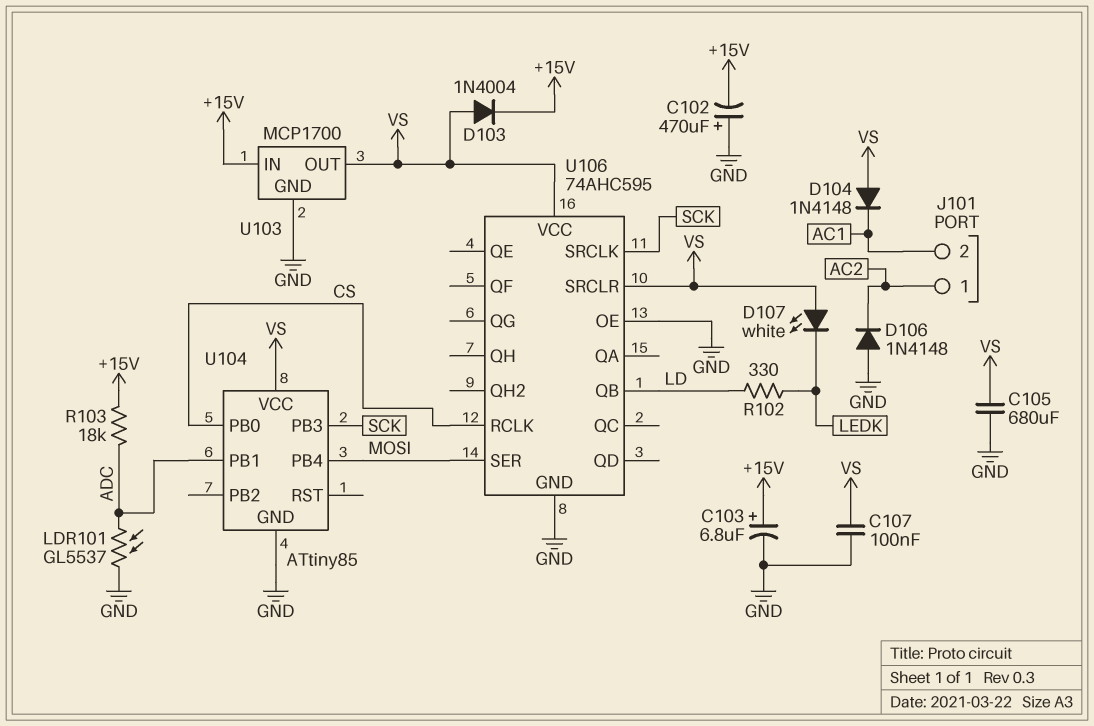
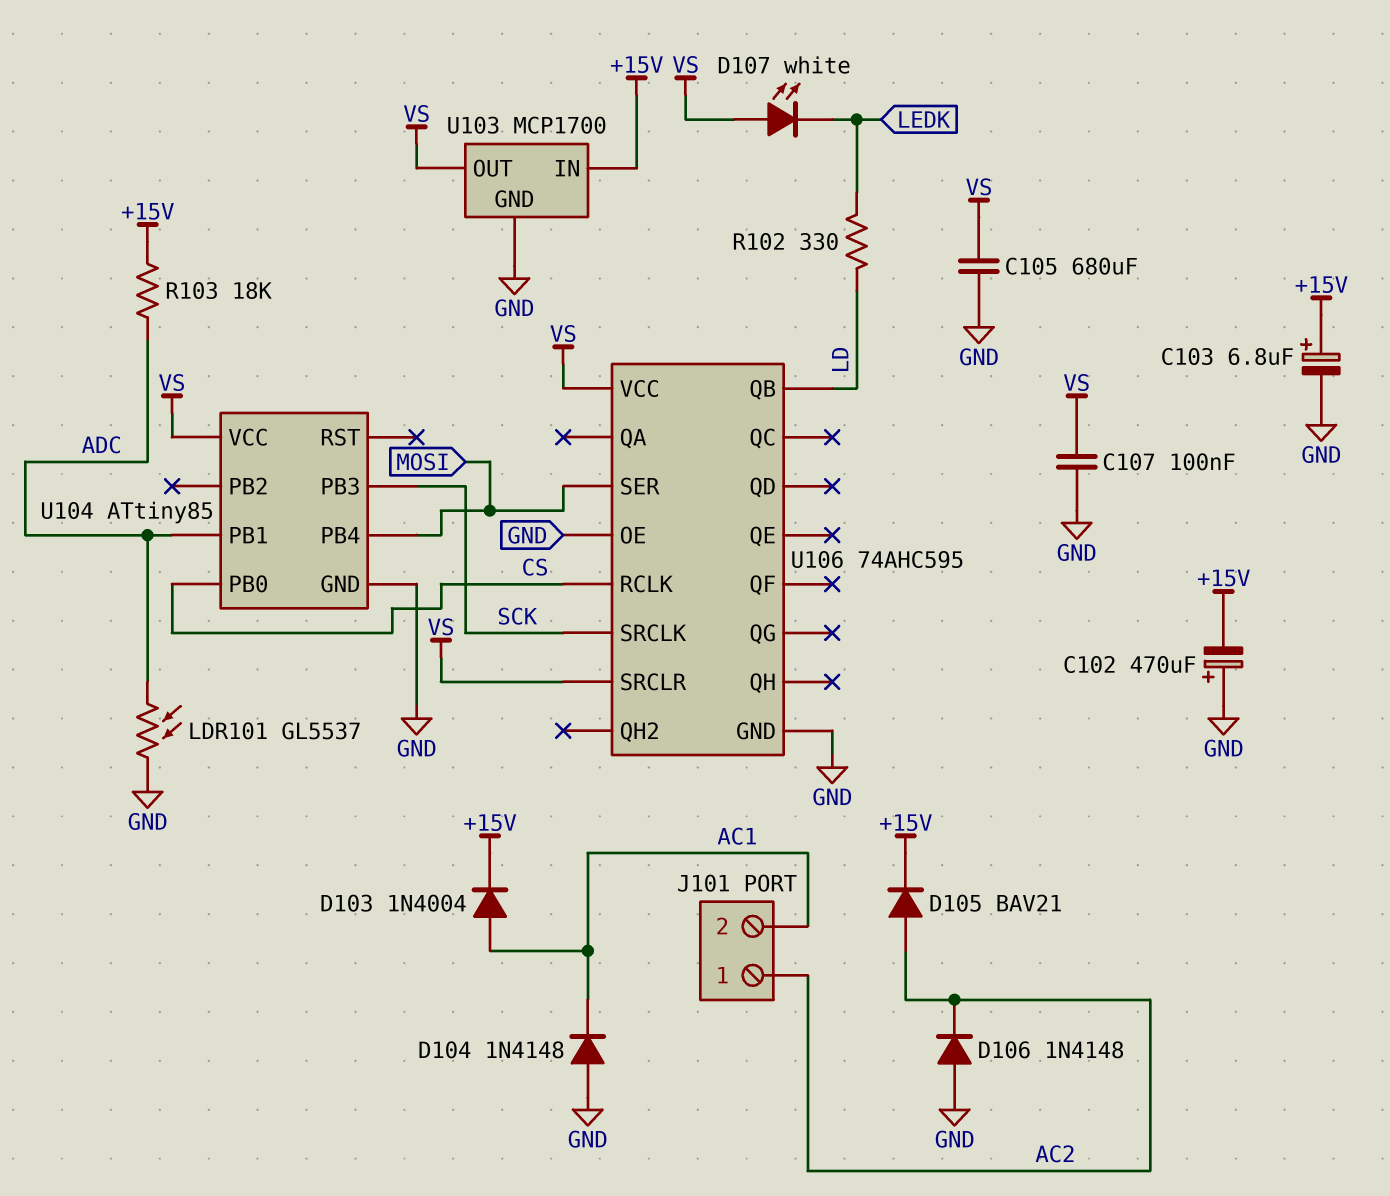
D103: diode 1N4004 (A VS, K +15V) -> diode 1N4004 (A AC1, K +15V)
D104: diode 1N4148 (A VS, K AC1) -> diode 1N4148 (A GND, K AC1)
D105: none -> diode BAV21 (A AC2, K +15V)

